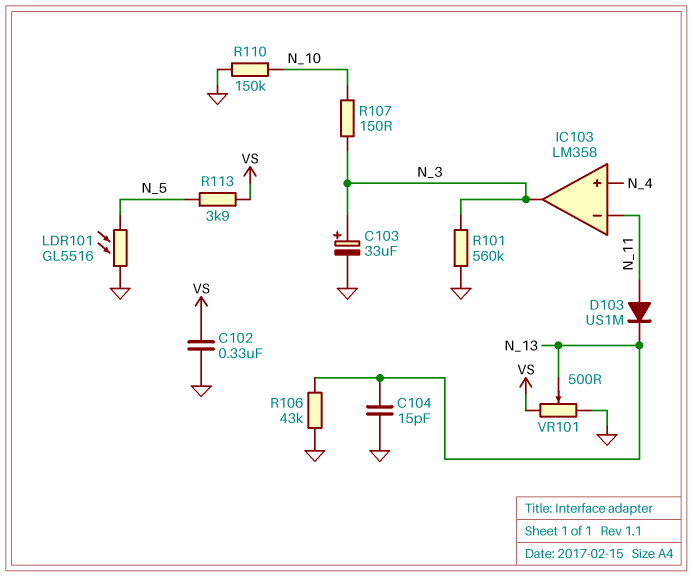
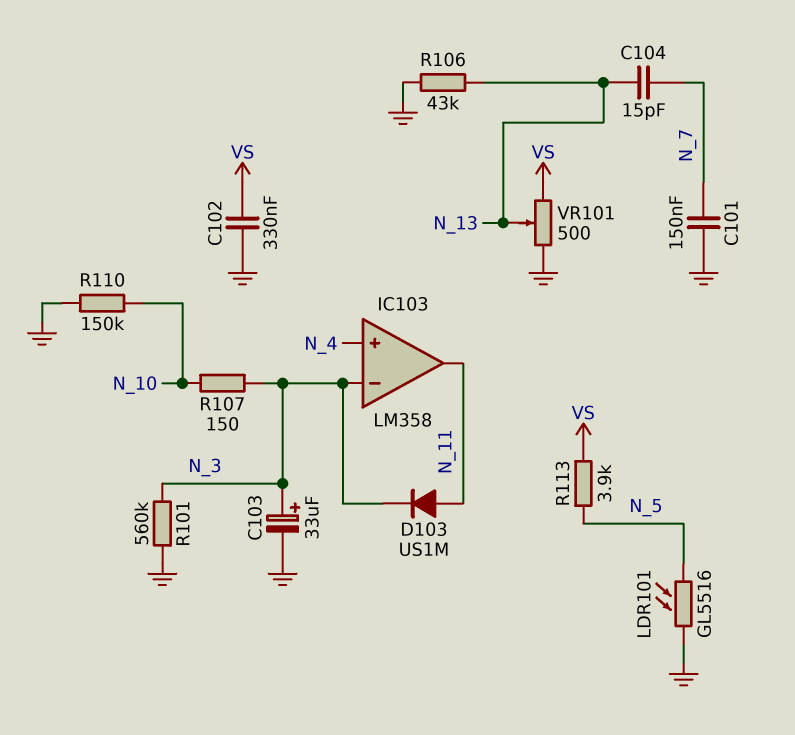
C101: none -> 150nF (GND, N_7)
C104: 15pF (GND, N_13) -> 15pF (N_7, N_13)
D103: diode US1M (A N_11, K N_13) -> diode US1M (A N_11, K N_3)
IC103 pin in-: N_11 -> N_3
IC103 pin out: N_3 -> N_11

